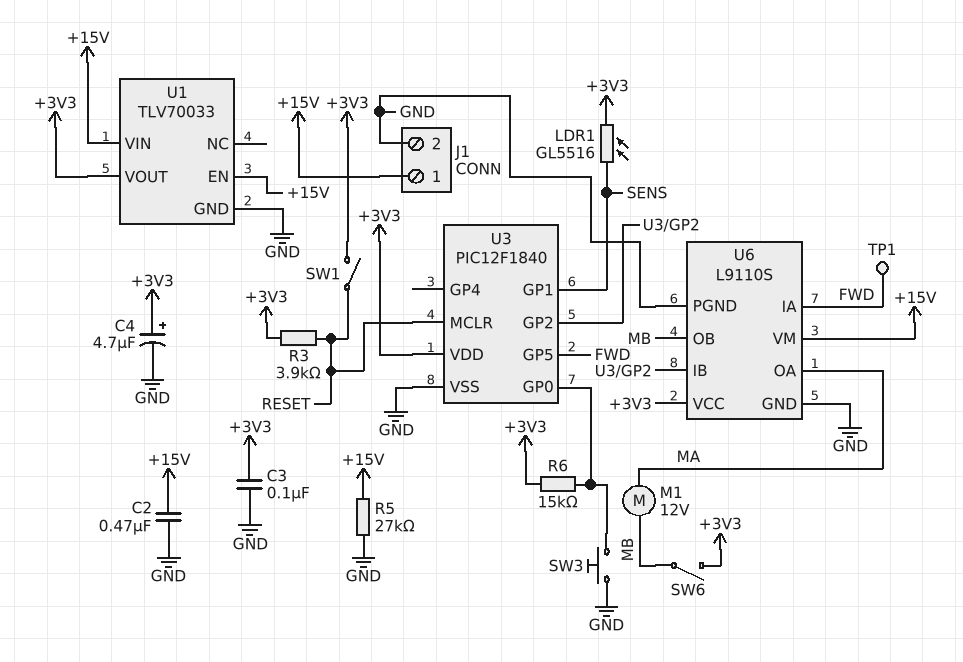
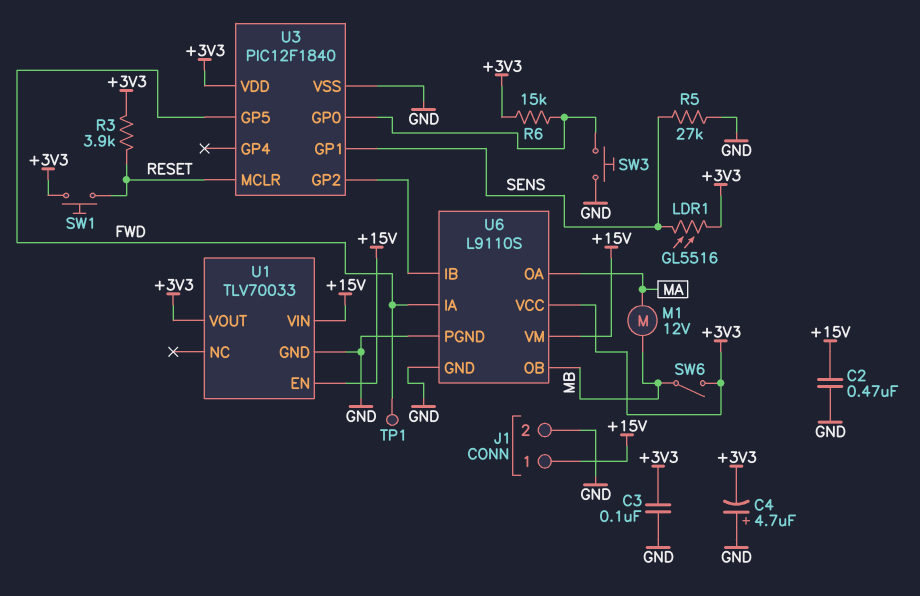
C4: 4.7uF (plus +3V3, minus GND) -> 4.7uF (plus GND, minus +3V3)
R5: 27k (+15V, GND) -> 27k (GND, SENS)
SW1: switch (+3V3, RESET) -> button (+3V3, RESET)

